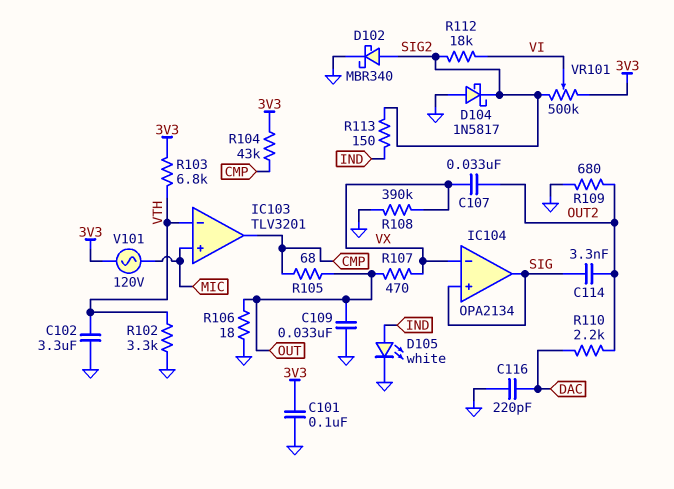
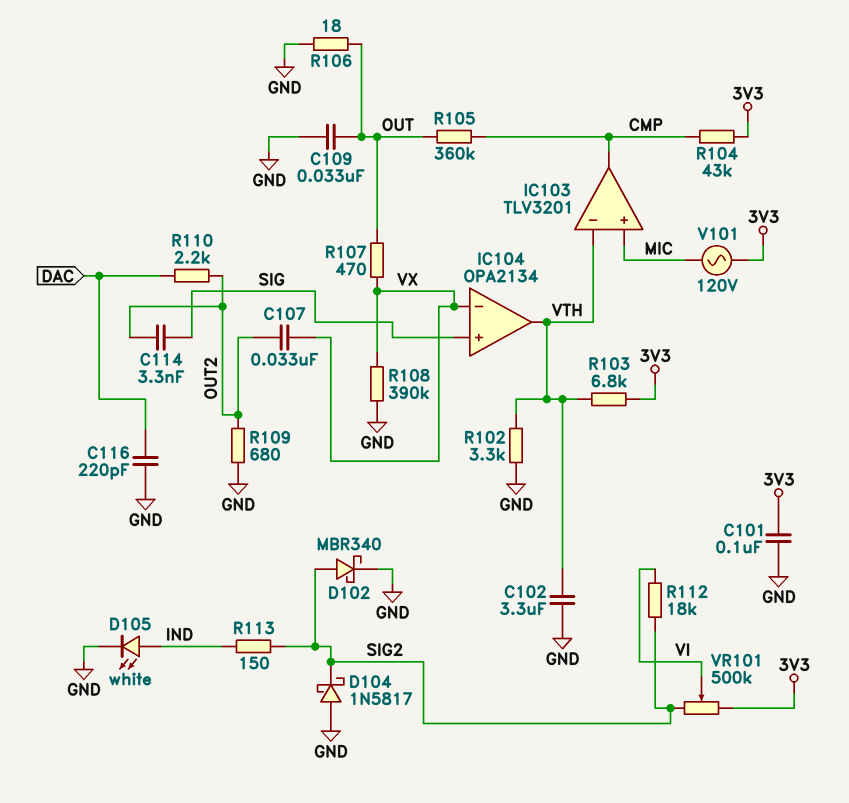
IC104 pin out: SIG -> VTH
R105: 68 (CMP, OUT) -> 360k (CMP, OUT)

